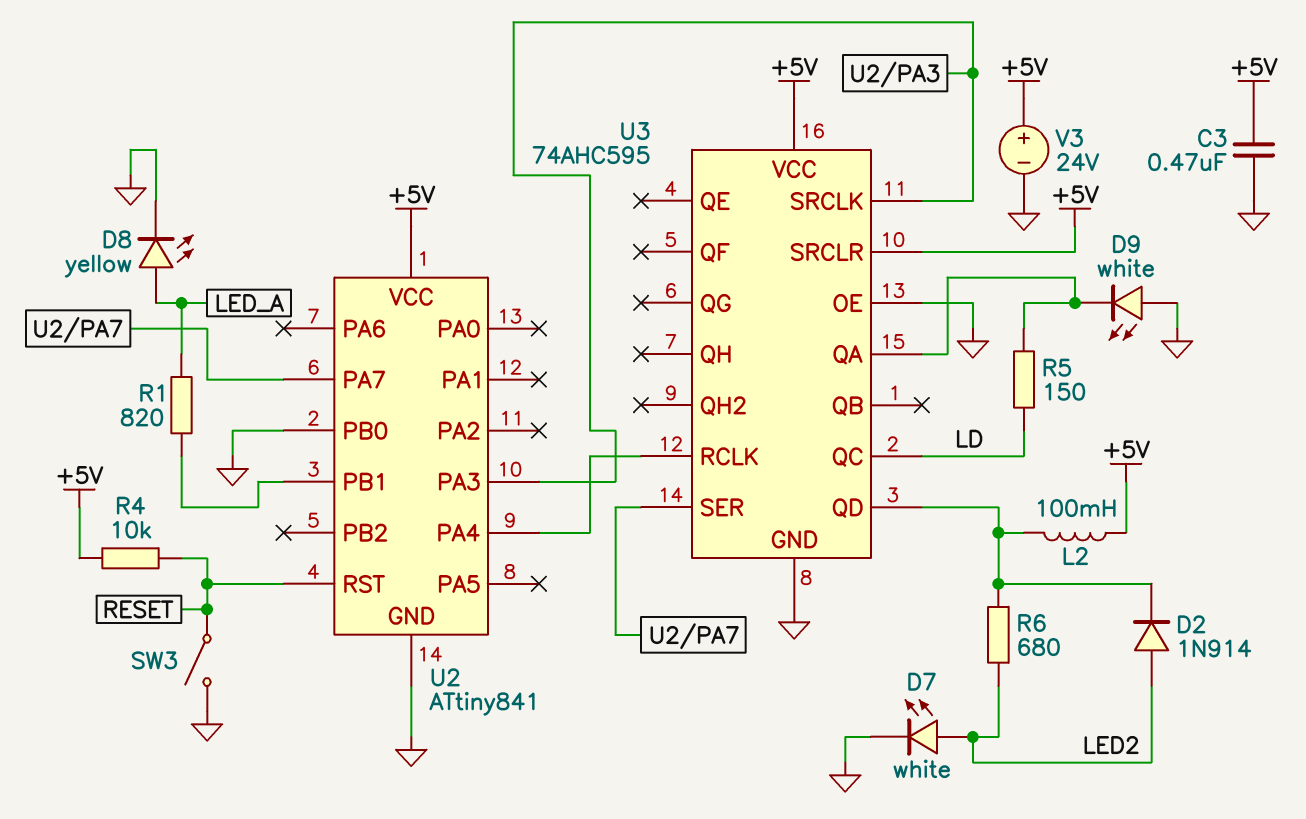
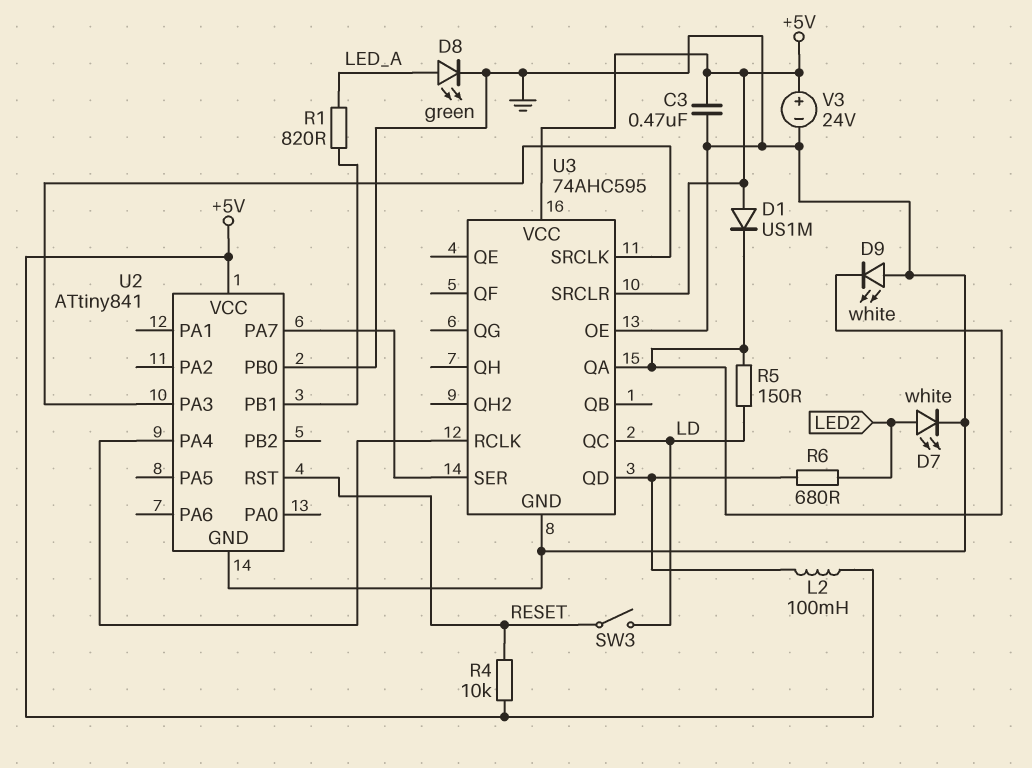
D1: none -> diode US1M (A +5V, K U3/QA)
D2: diode 1N914 (A LED2, K U3/QD) -> none
D8: LED yellow (A LED_A, K GND) -> LED green (A LED_A, K GND)
SW3: switch (GND, RESET) -> switch (LD, RESET)

